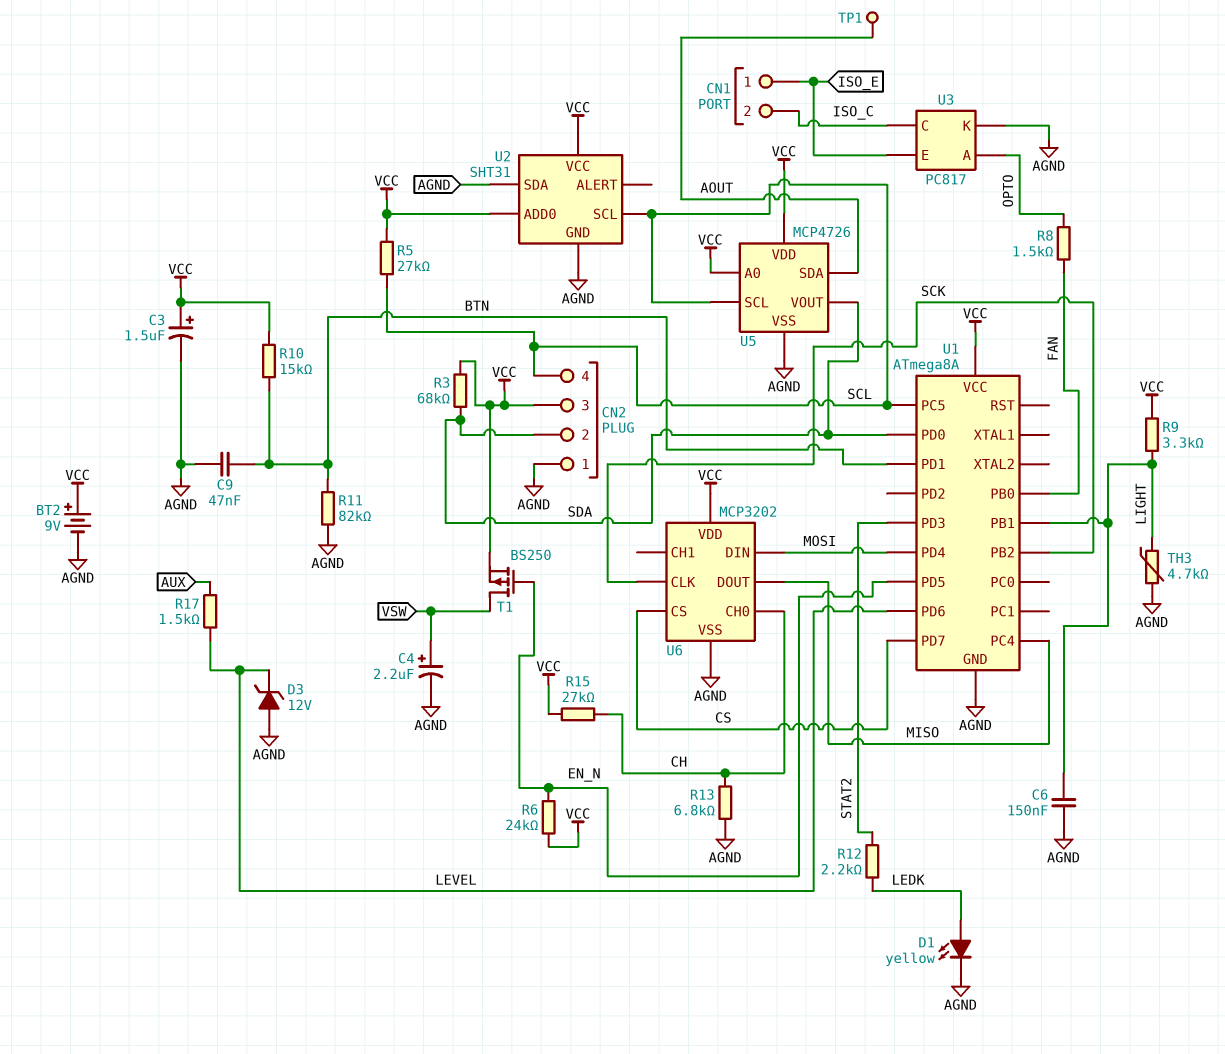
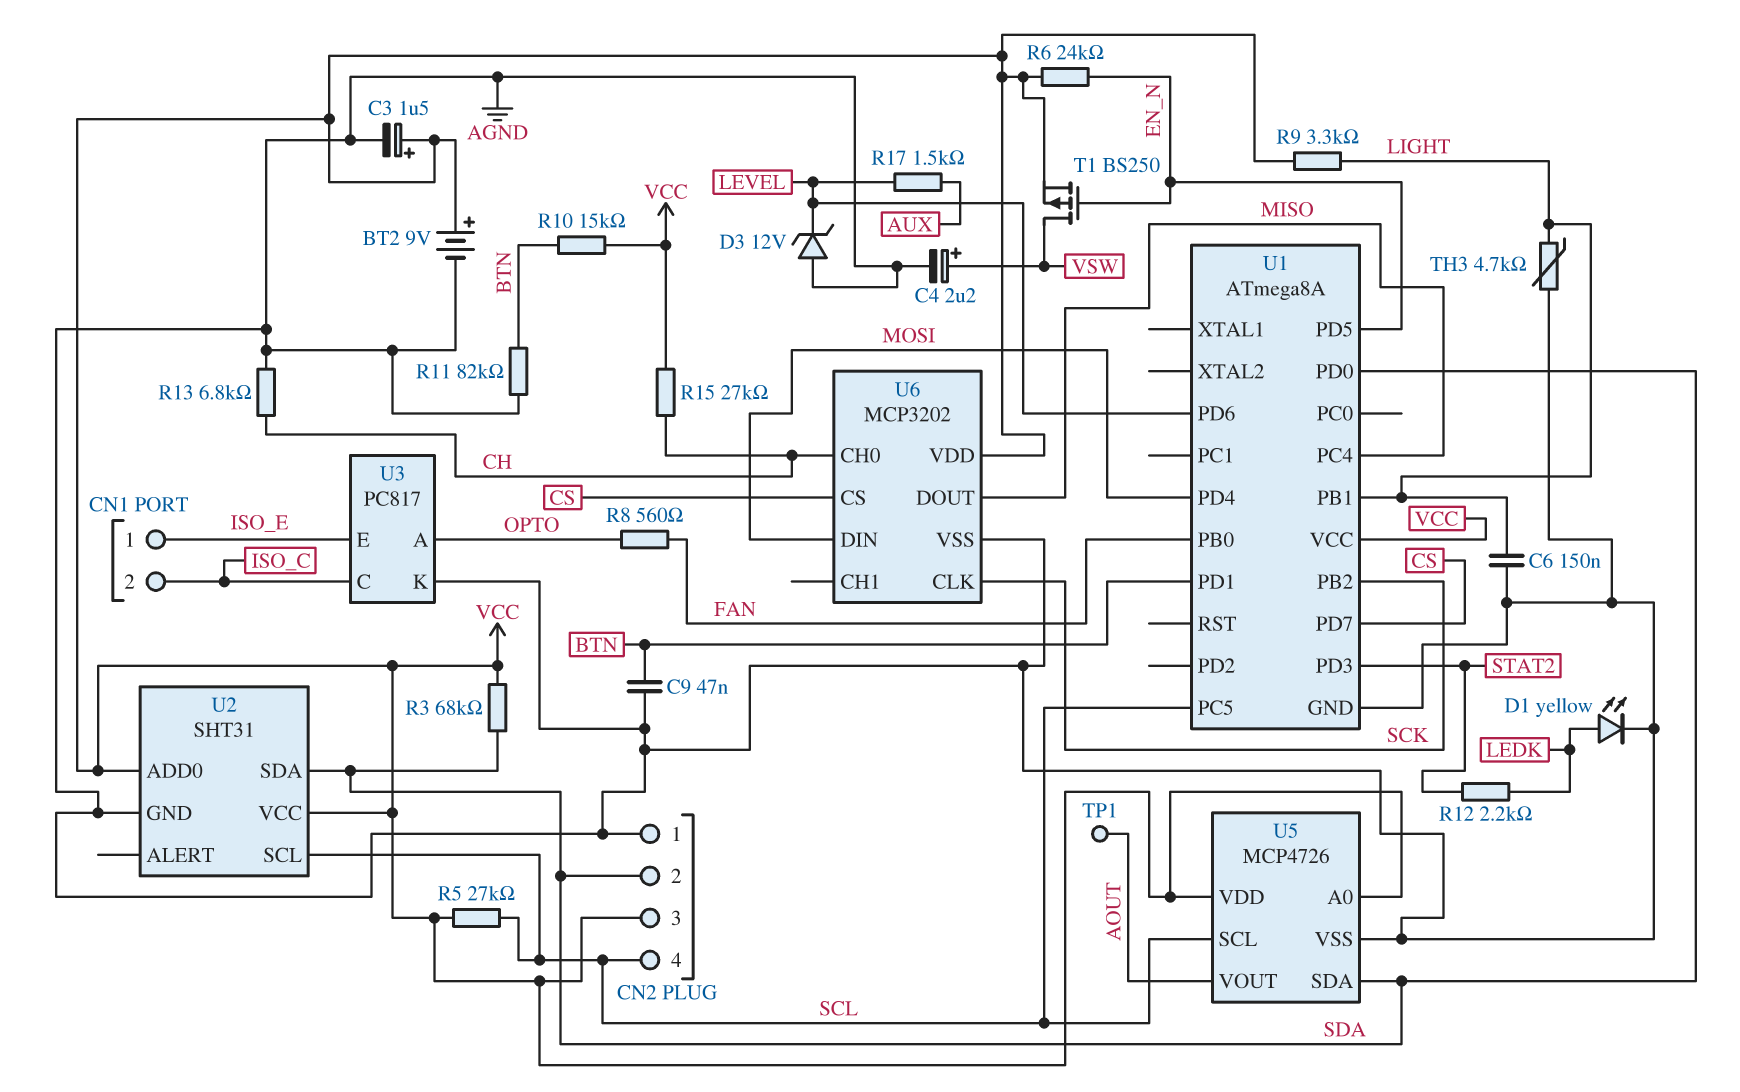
R8: 1.5k (FAN, OPTO) -> 560 (FAN, OPTO)
U2 pin SDA: AGND -> SDA
U5 pin SDA: AOUT -> SDA
U5 pin VOUT: SDA -> AOUT

